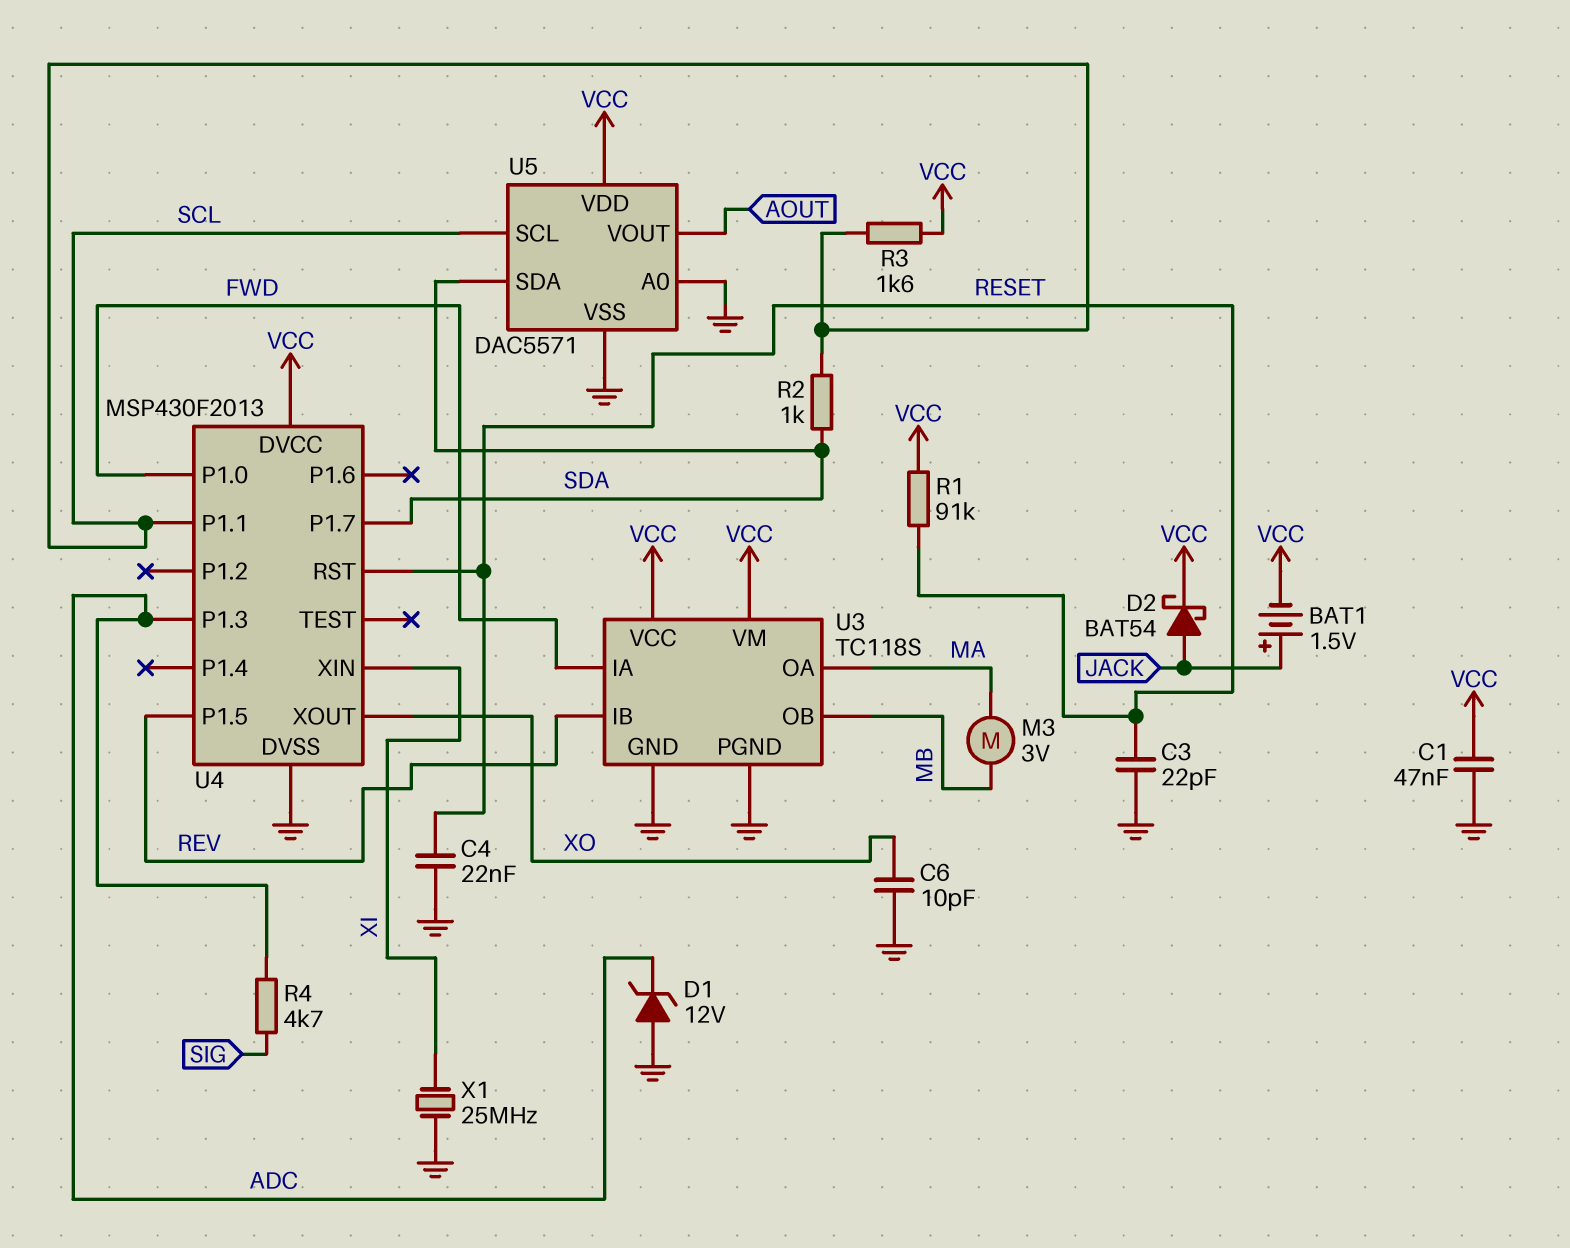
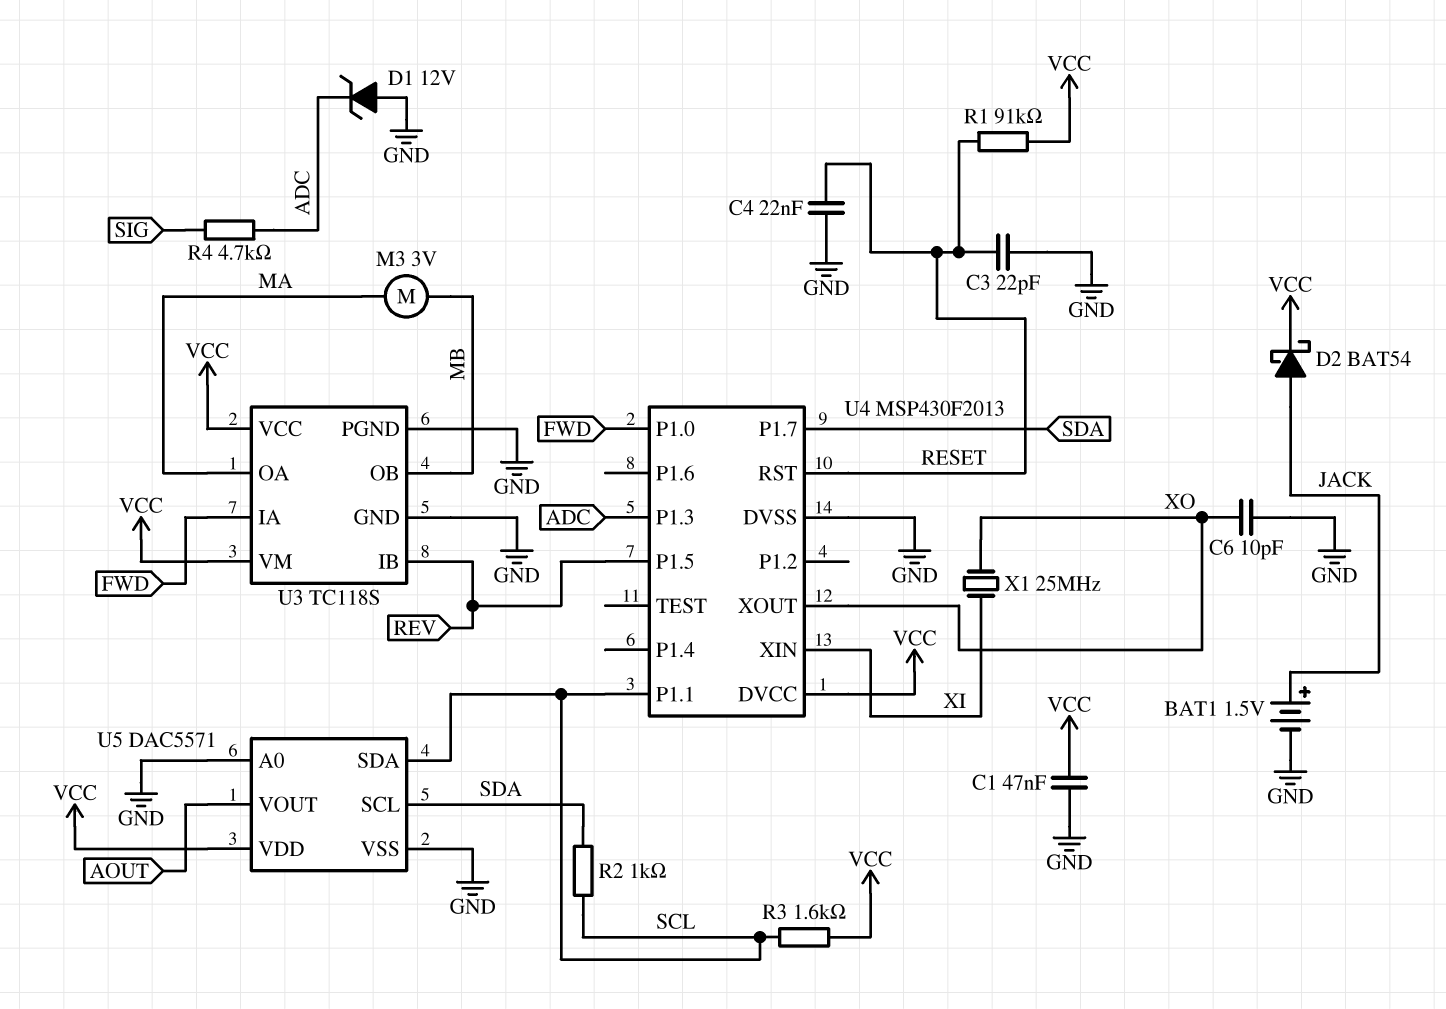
BAT1: 1.5V (plus JACK, minus VCC) -> 1.5V (plus JACK, minus GND)
U5 pin SCL: SCL -> SDA
U5 pin SDA: SDA -> SCL
X1: 25MHz (GND, XI) -> 25MHz (XI, XO)

